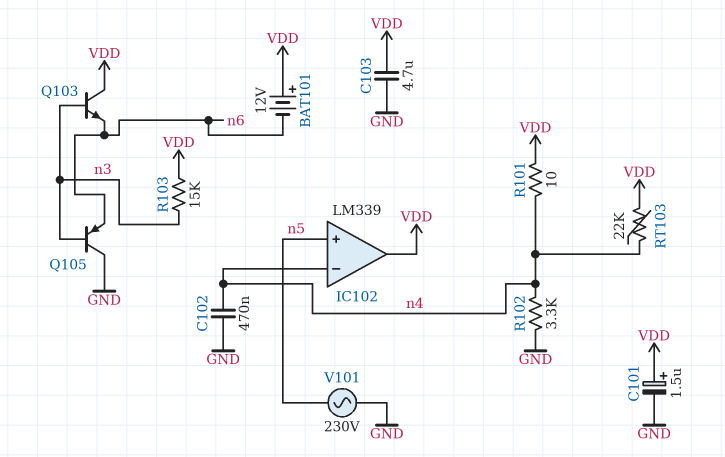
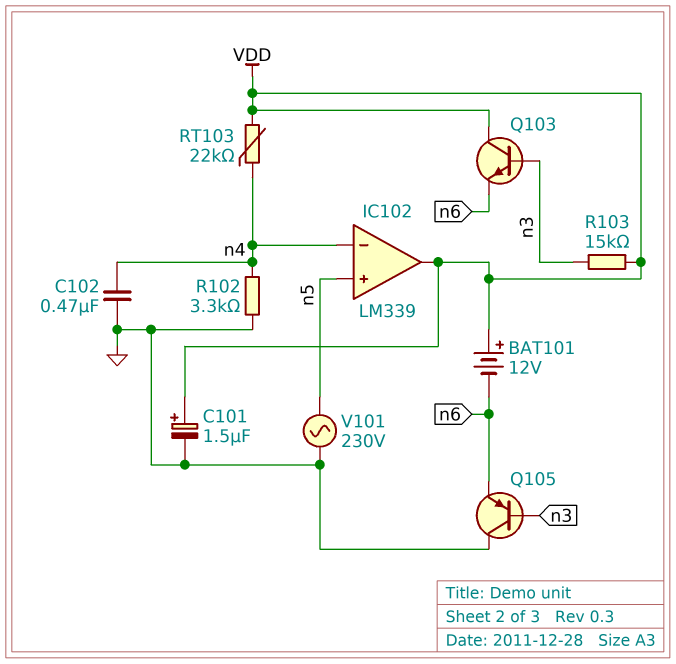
C103: 4.7uF (GND, VDD) -> none
R101: 10 (VDD, n4) -> none

